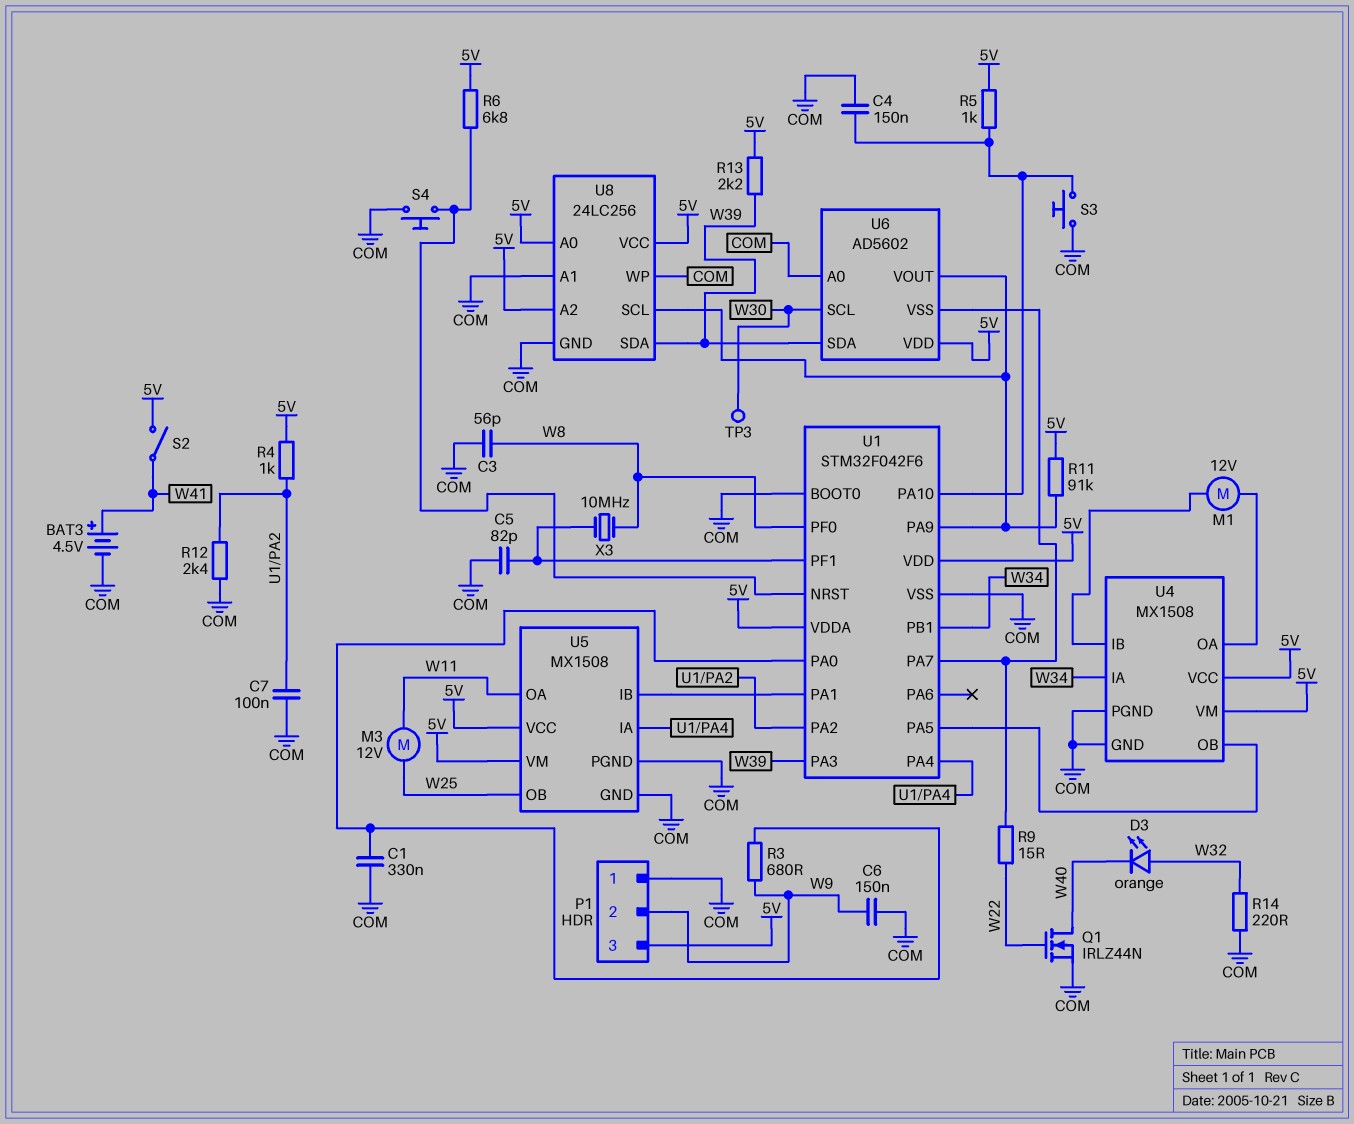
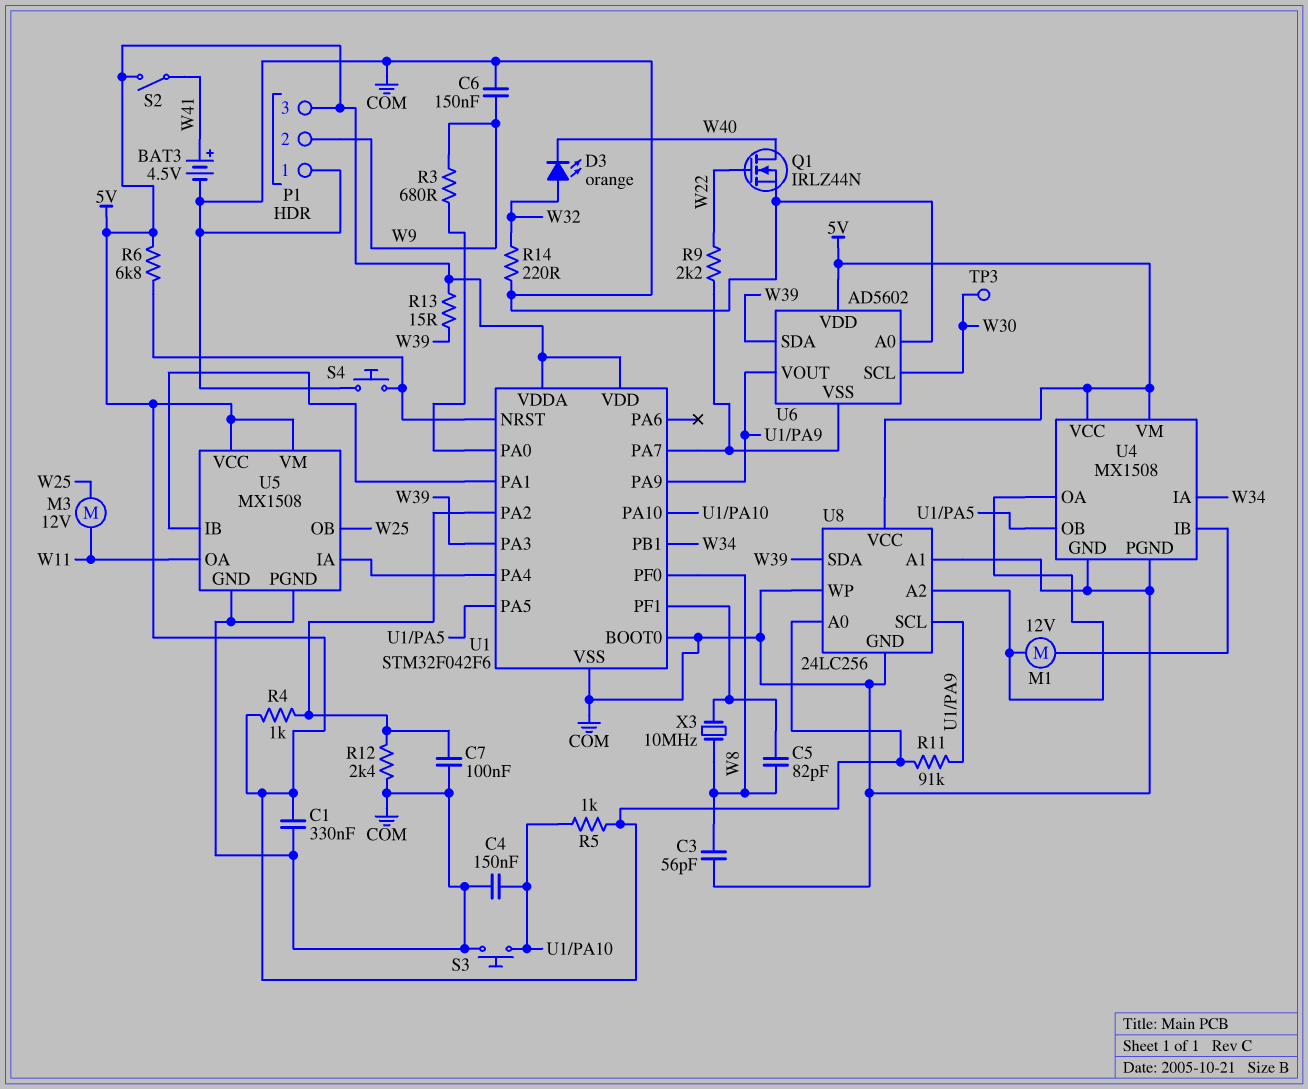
C1: 330nF (COM, U1/PA0) -> 330nF (5V, COM)
C5: 82pF (COM, U1/PF1) -> 82pF (U1/PF1, W8)
R9: 15 (U1/PA7, W22) -> 2.2k (U1/PA7, W22)
R13: 2.2k (5V, W39) -> 15 (5V, W39)
U8 pin A2: 5V -> U4/OA

